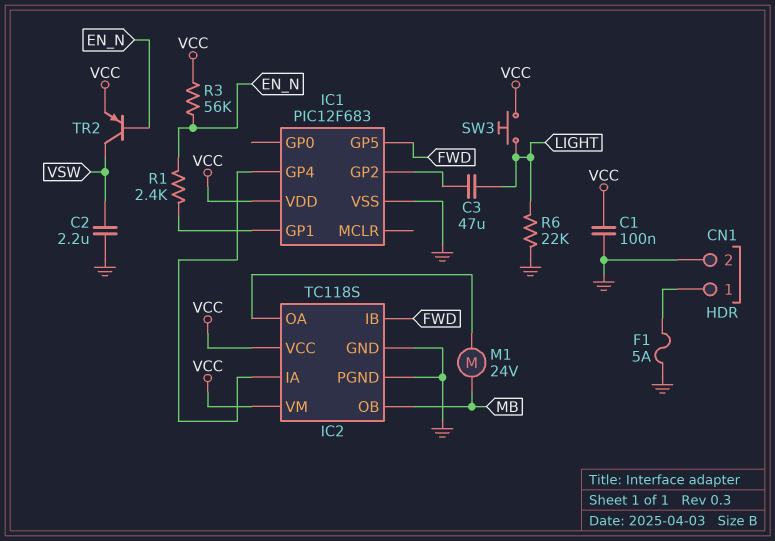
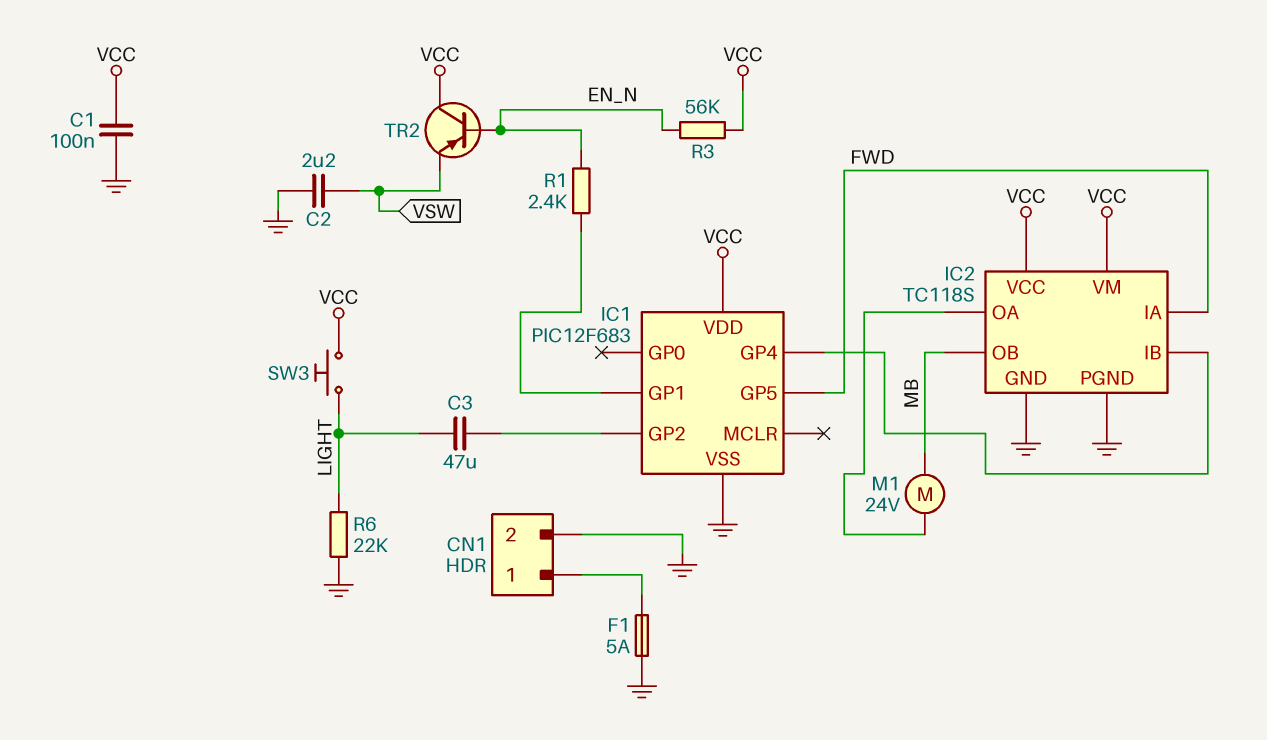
IC2 pin IA: IC1/GP4 -> FWD
IC2 pin IB: FWD -> IC1/GP4
TR2: PNP (B EN_N, C VSW, E VCC) -> PNP (B EN_N, C VCC, E VSW)

